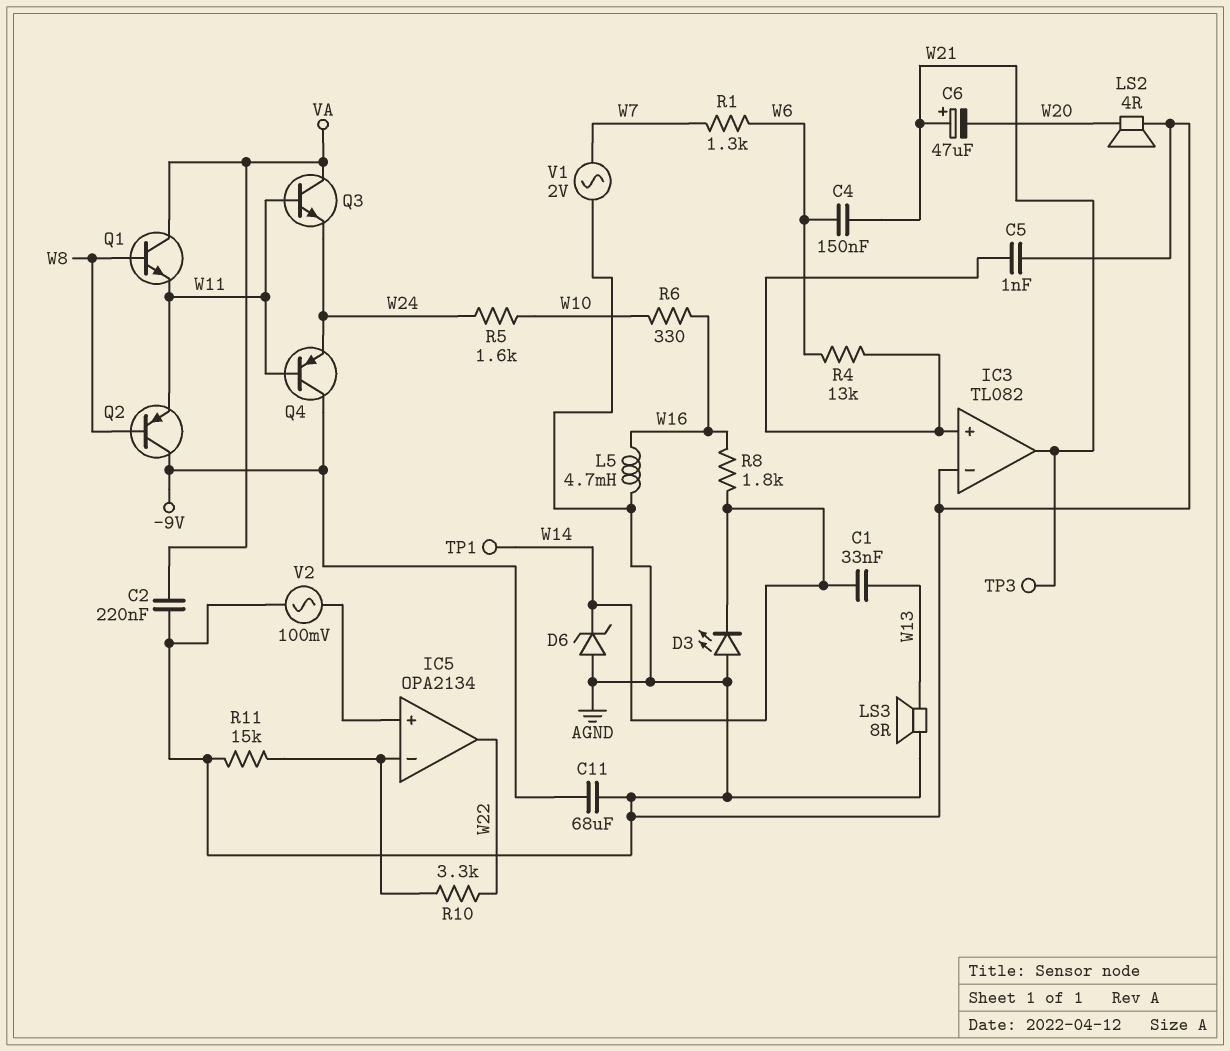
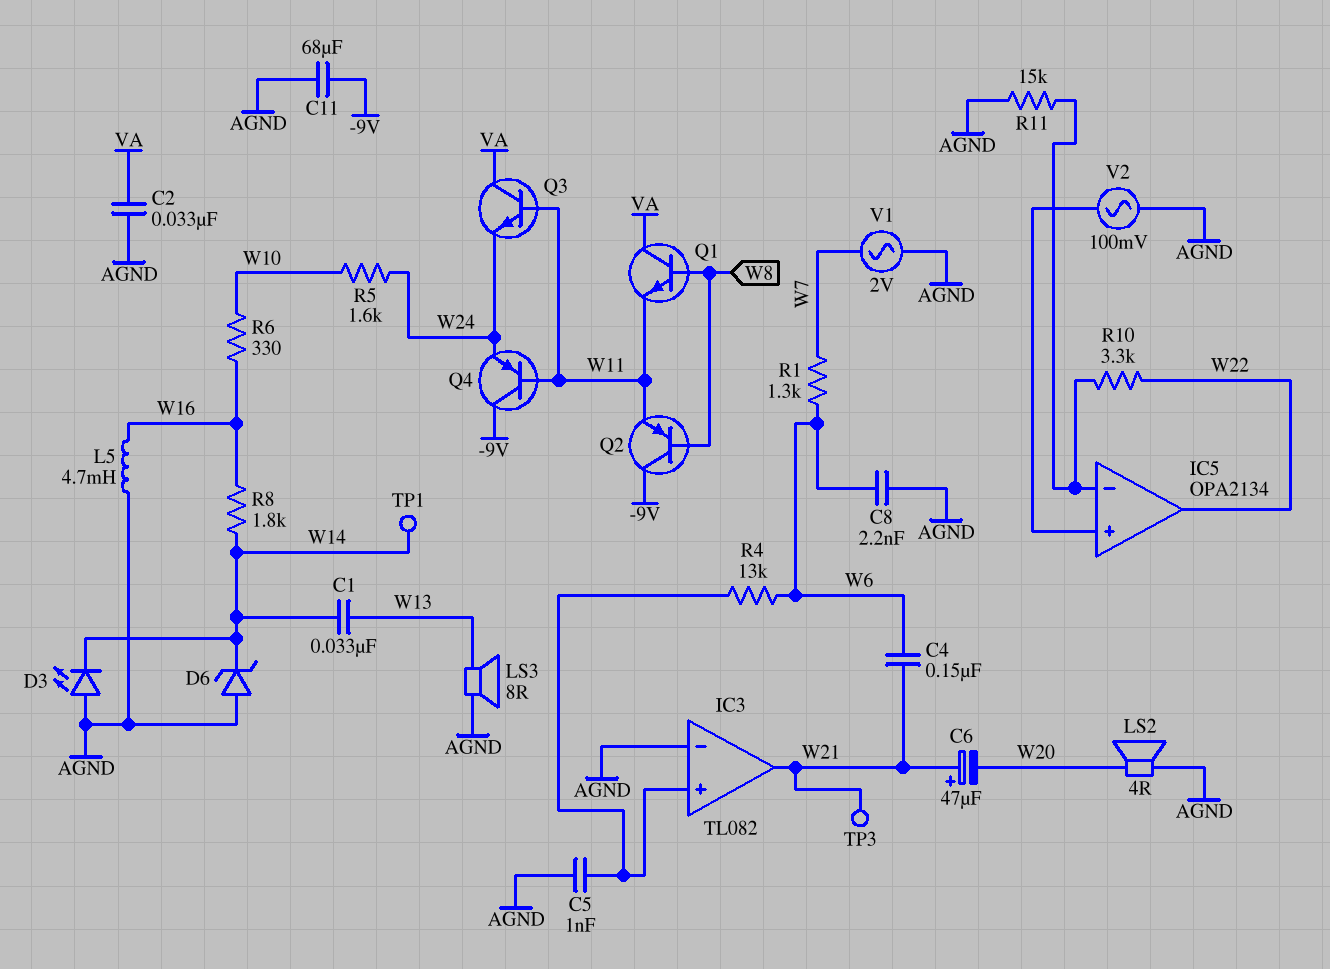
C2: 220nF (AGND, VA) -> 33nF (AGND, VA)
C8: none -> 2.2nF (AGND, W6)

